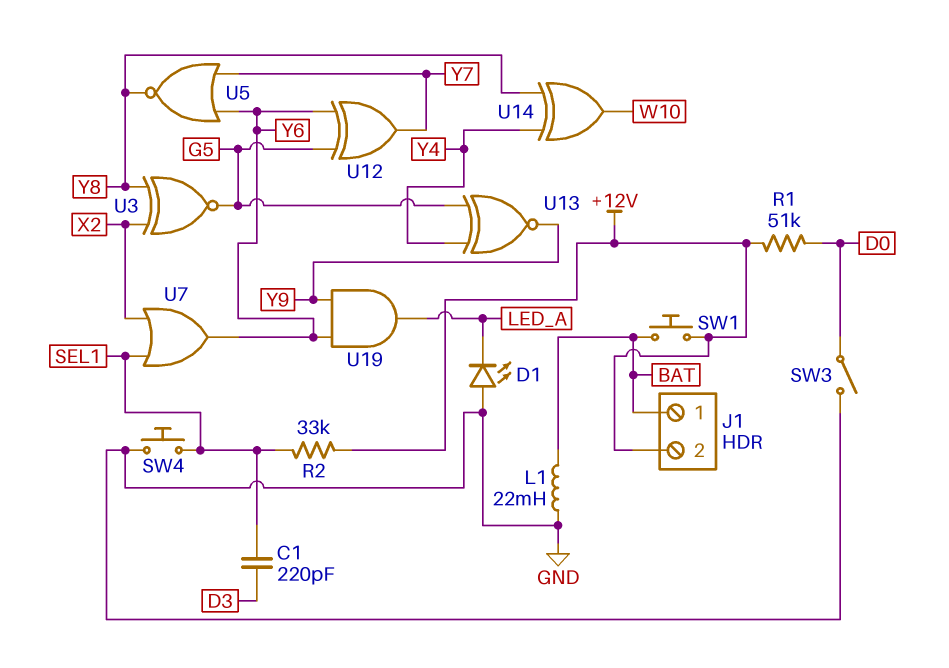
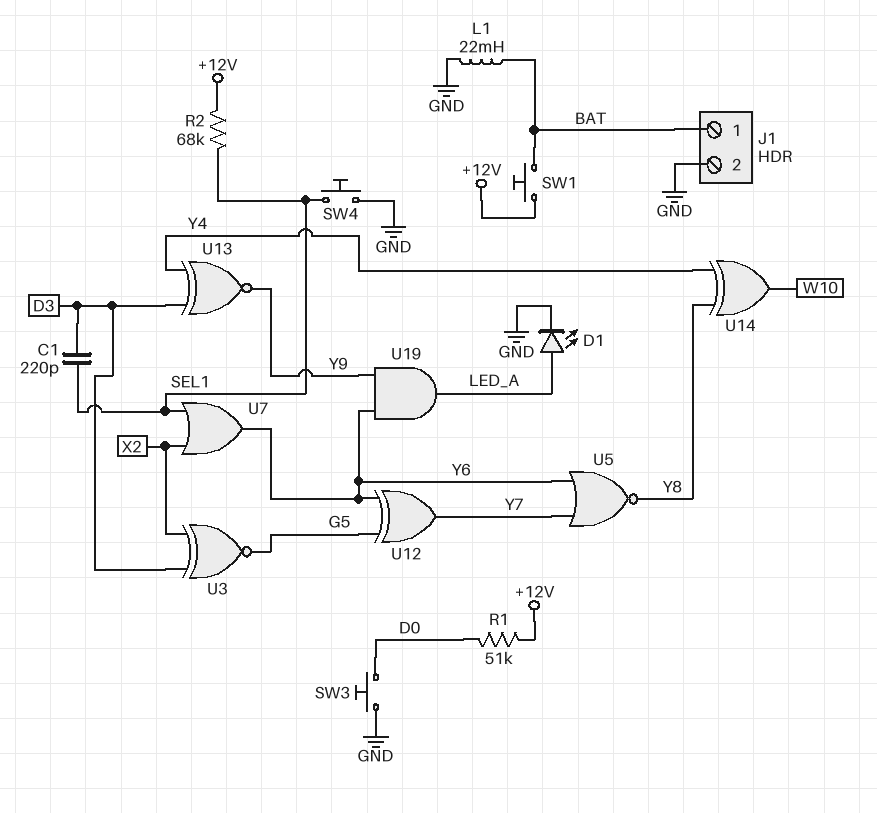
D1: LED (A GND, K LED_A) -> LED (A LED_A, K GND)
J1 pin 2: +12V -> GND
R2: 33k (+12V, SEL1) -> 68k (+12V, SEL1)
SW3: switch (D0, GND) -> button (D0, GND)
U3: XNOR (in X2, in Y8, out G5) -> XNOR (in D3, in X2, out G5)
U13: XNOR (in G5, in Y4, out Y9) -> XNOR (in D3, in Y4, out Y9)

